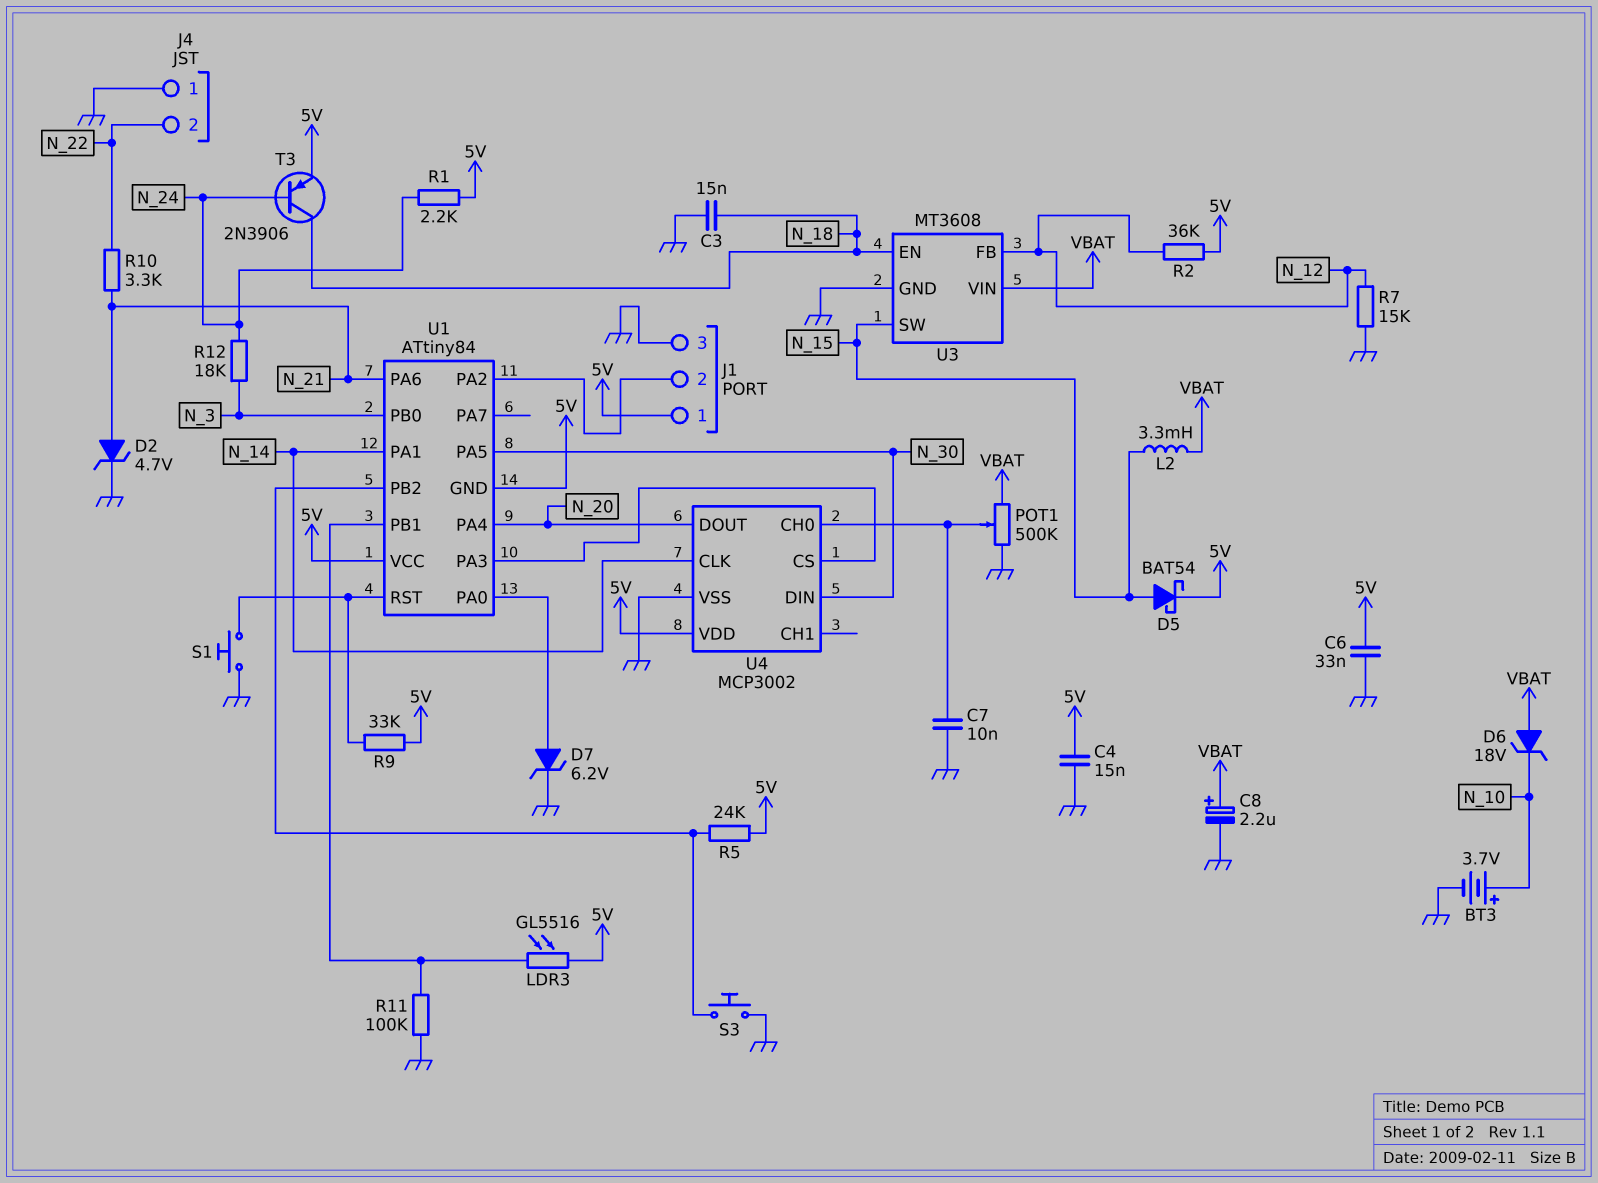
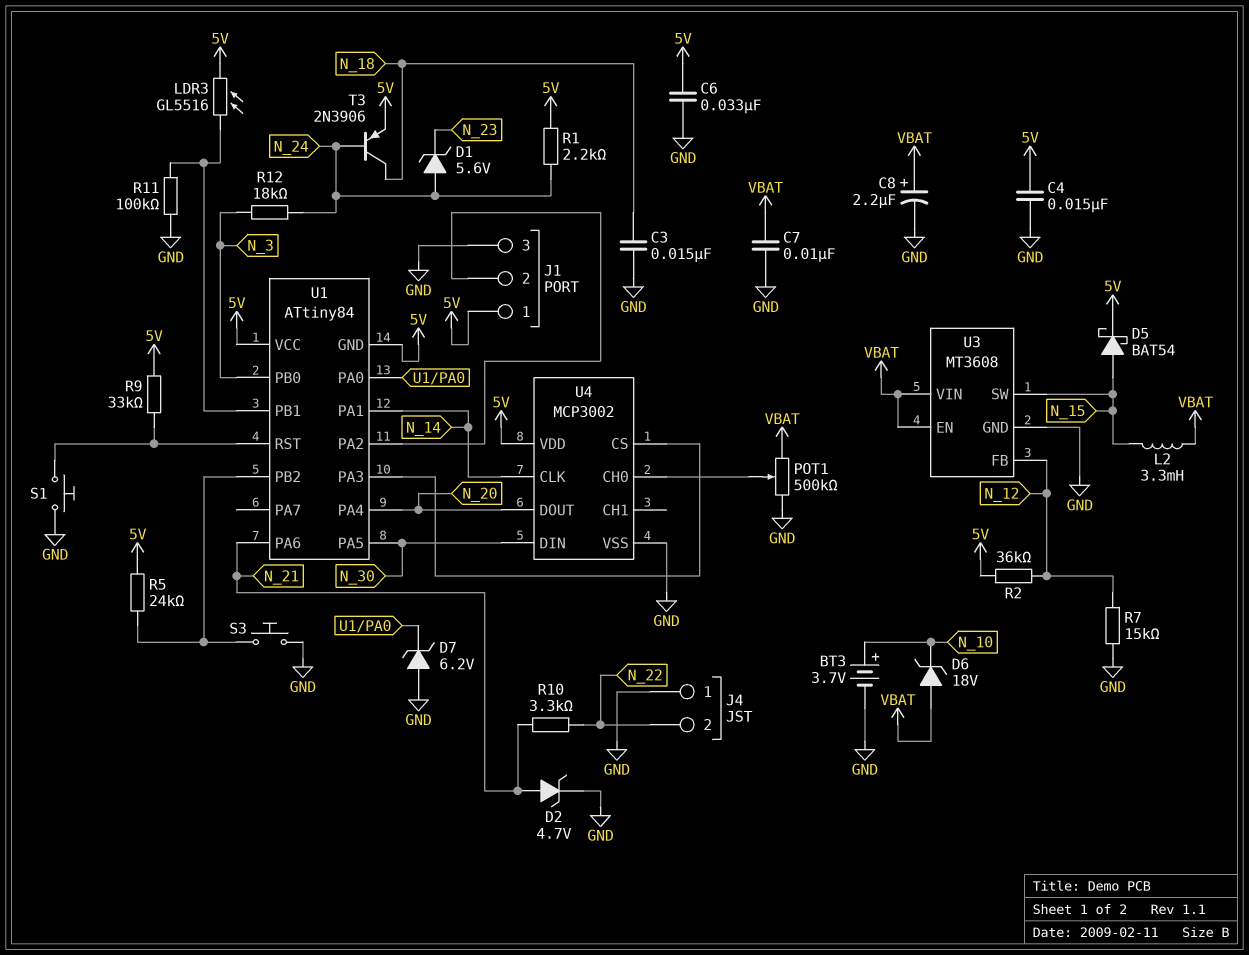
C7: 10nF (GND, U4/CH0) -> 10nF (GND, VBAT)
D1: none -> zener 5.6V (A N_24, K N_23)
D7: zener 6.2V (A U1/PA0, K GND) -> zener 6.2V (A GND, K U1/PA0)
U3 pin EN: N_18 -> VBAT

